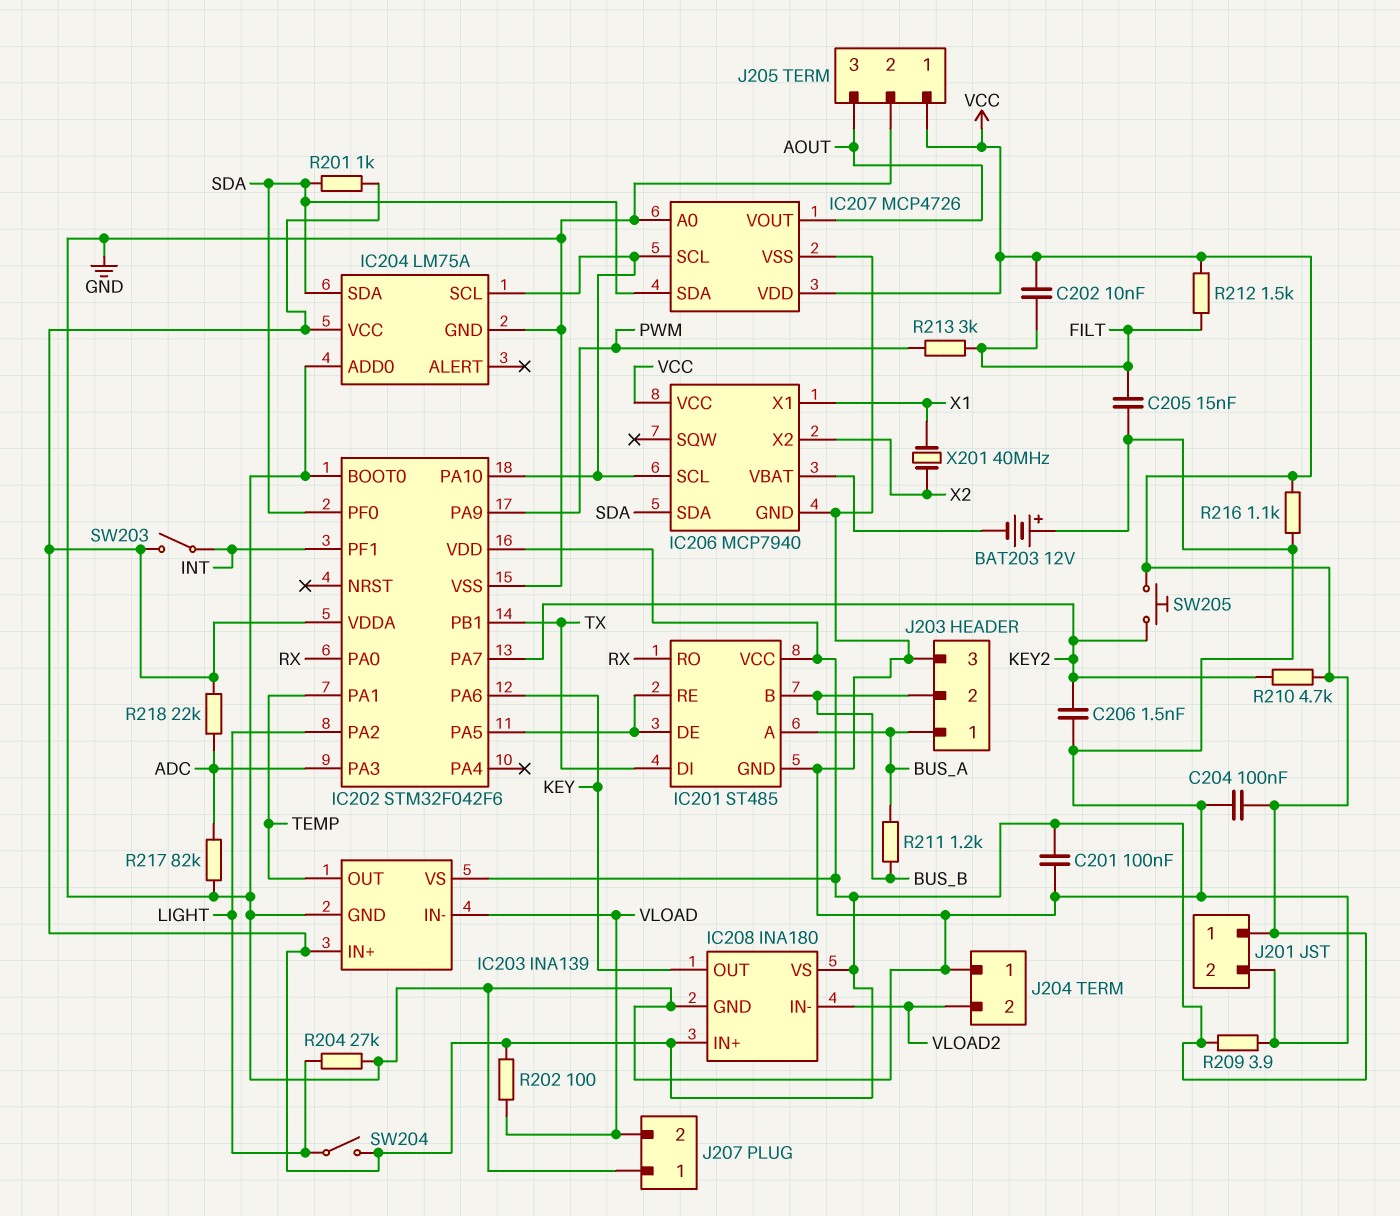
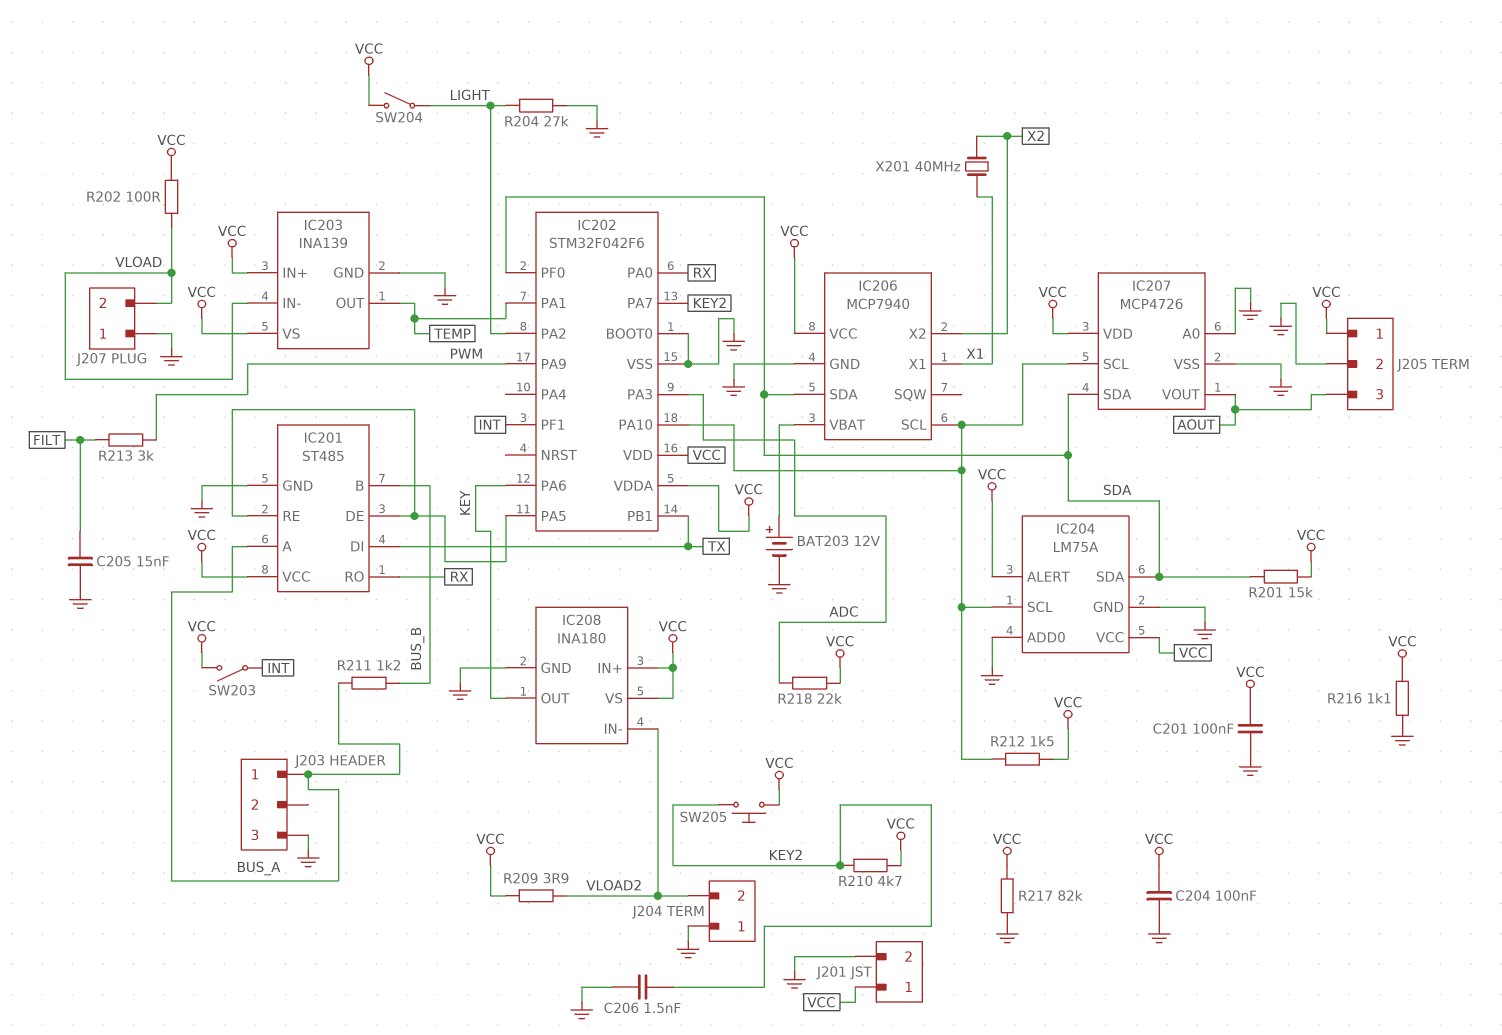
BAT203: 12V (plus GND, minus IC206/VBAT) -> 12V (plus IC206/VBAT, minus GND)
C202: 10nF (FILT, VCC) -> none
IC204 pin ALERT: none -> VCC
J203 pin 2: BUS_B -> none
R201: 1k (SDA, VCC) -> 15k (SDA, VCC)
R209: 3.9 (GND, VCC) -> 3.9 (VCC, VLOAD2)
R212: 1.5k (FILT, VCC) -> 1.5k (IC202/PA10, VCC)
R217: 82k (ADC, GND) -> 82k (GND, VCC)

